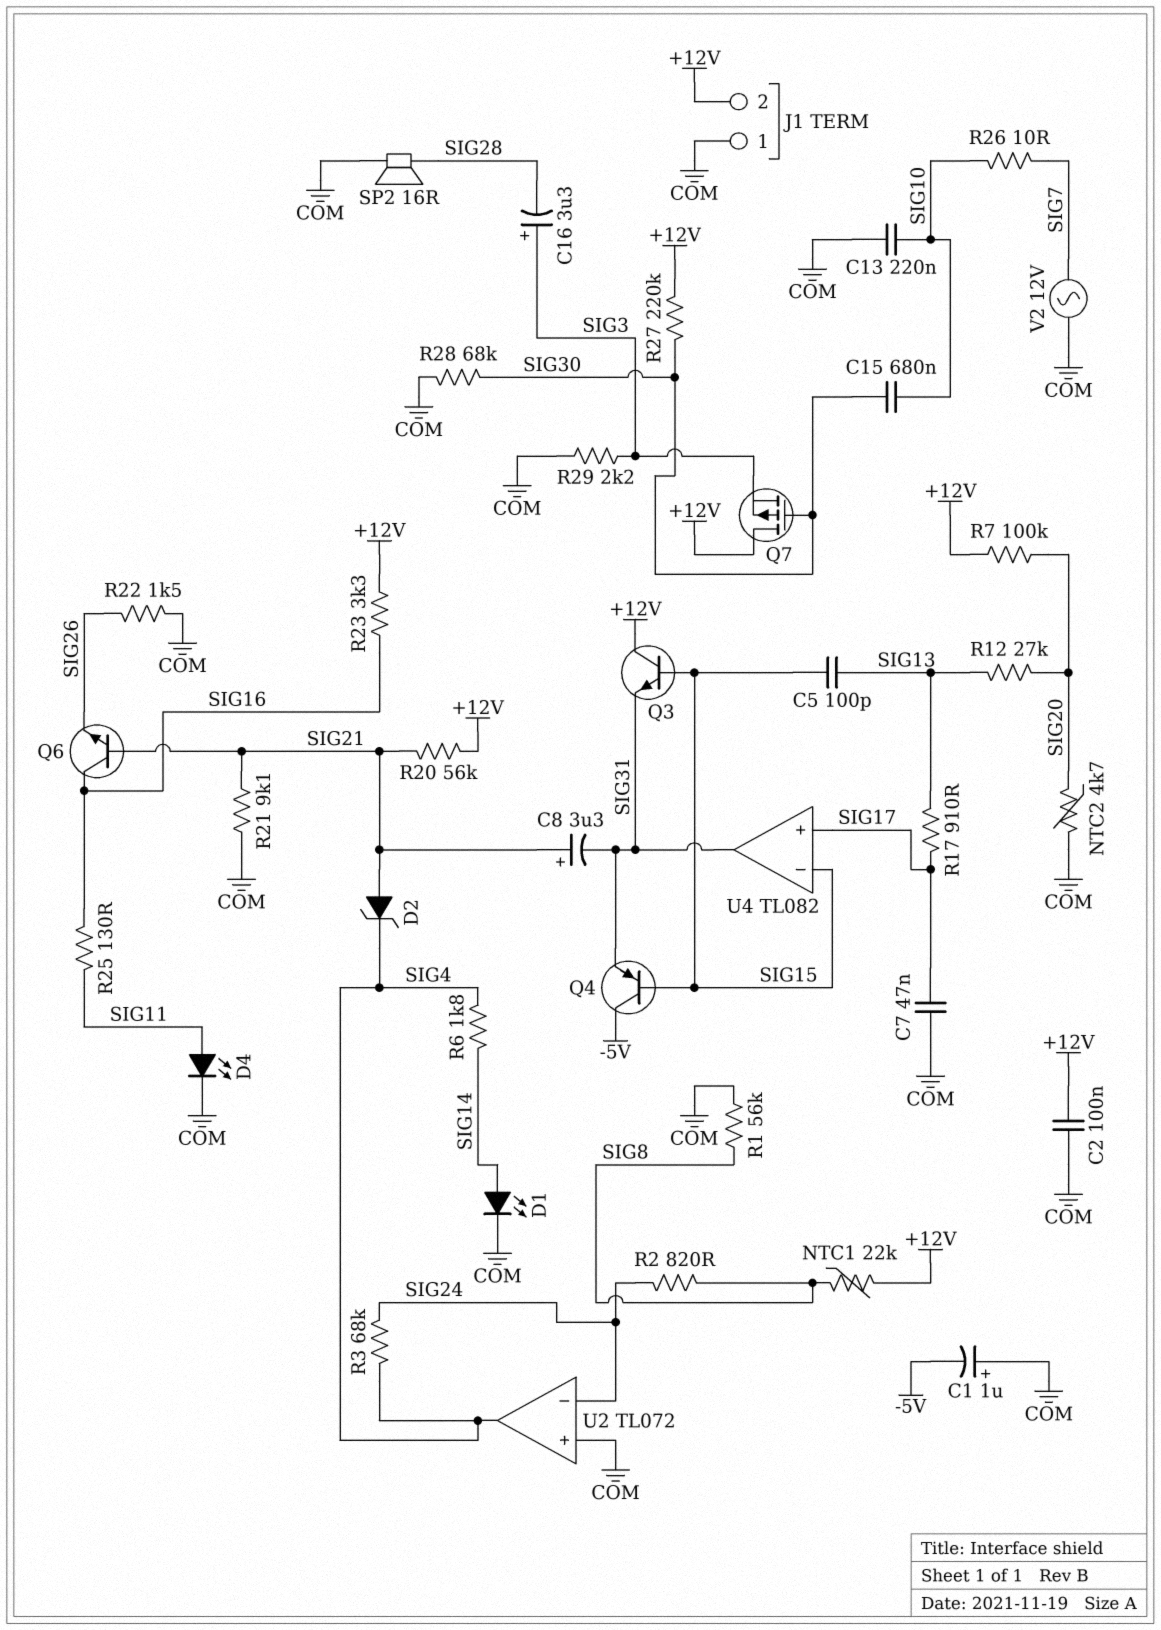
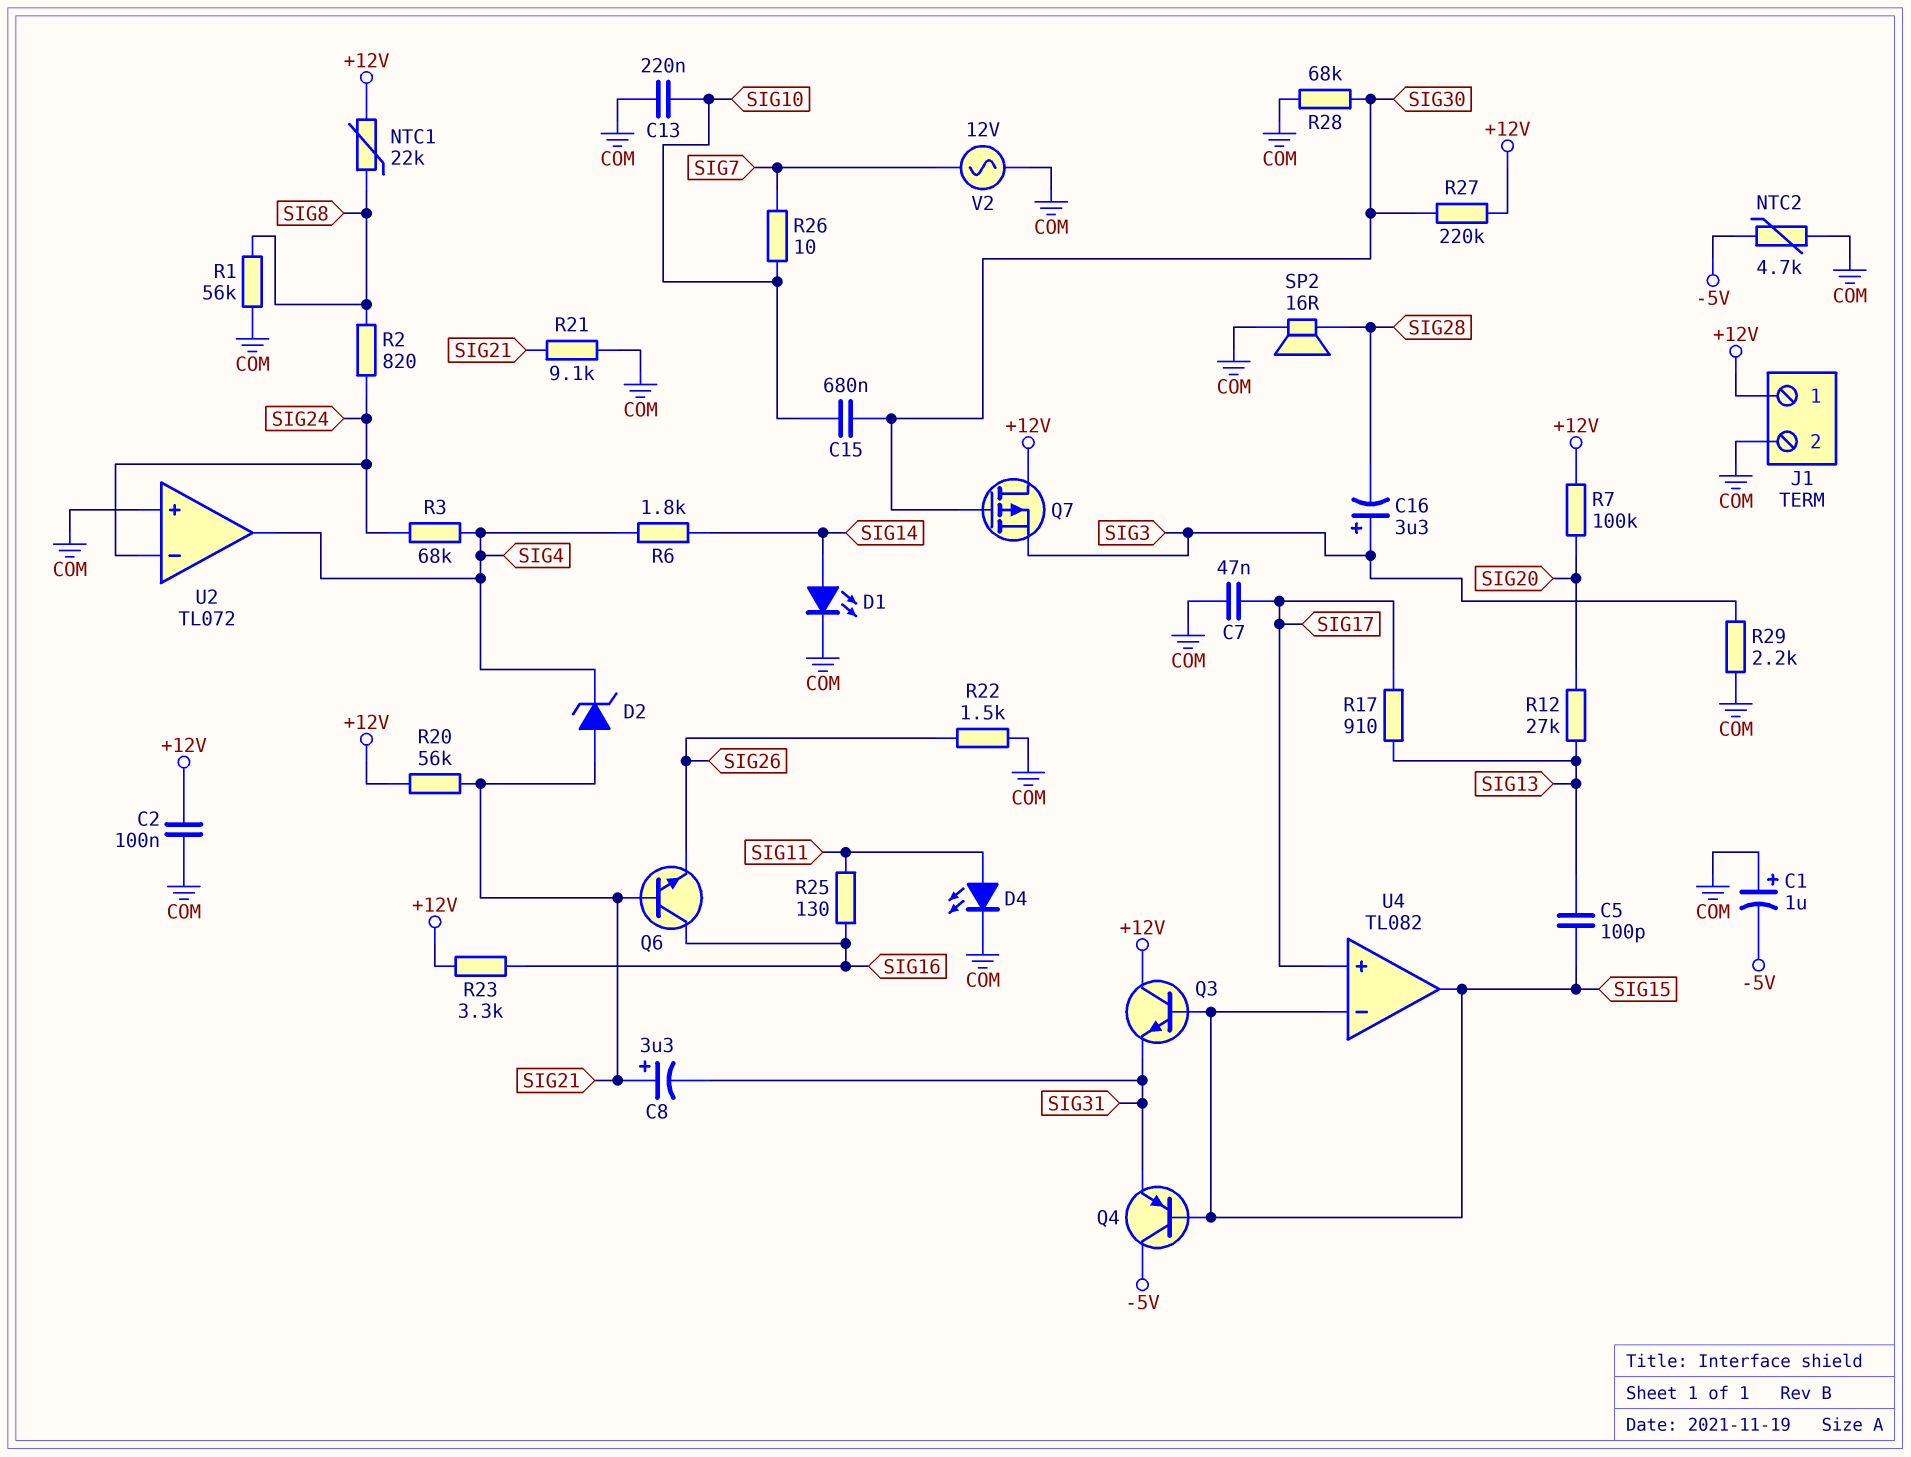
J1 pin 1: COM -> +12V
J1 pin 2: +12V -> COM
NTC2: 4.7k (COM, SIG20) -> 4.7k (-5V, COM)
U4 pin out: SIG31 -> SIG15

